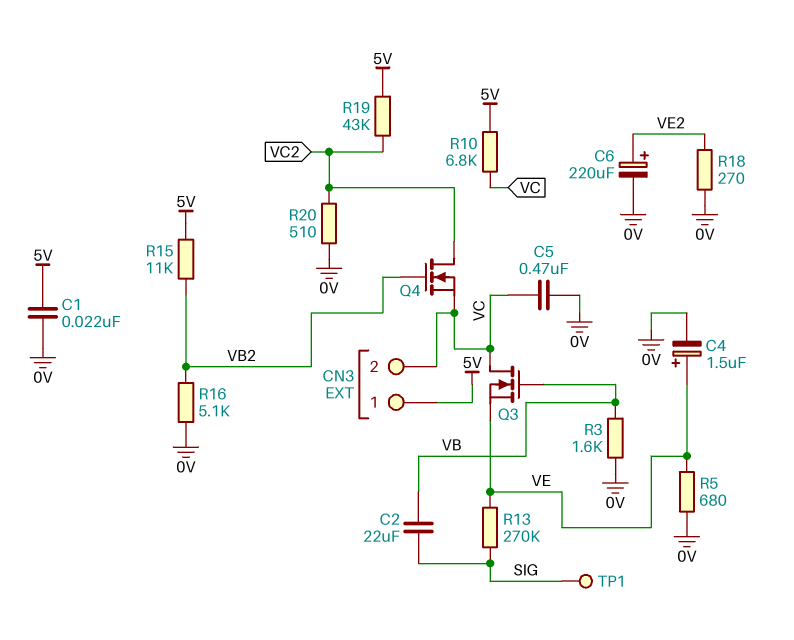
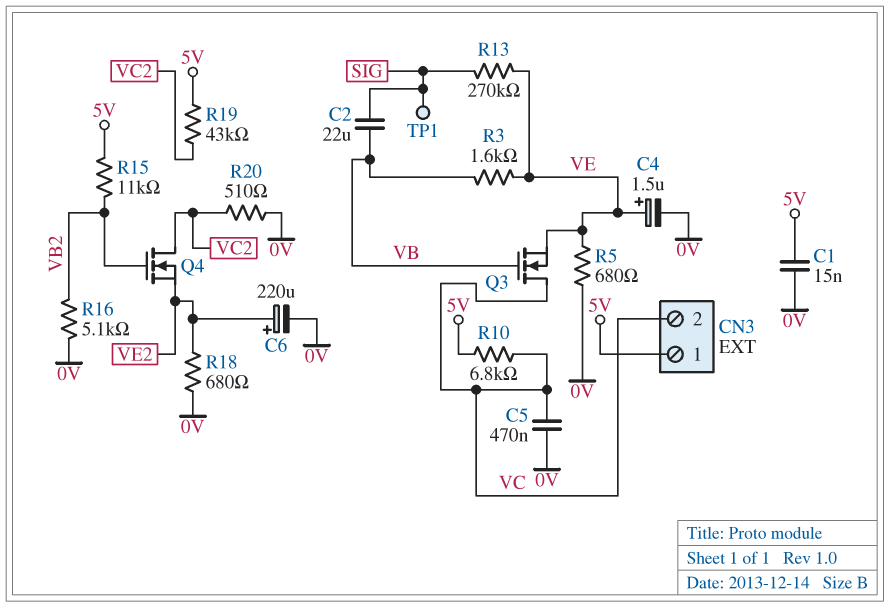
C1: 22nF (0V, 5V) -> 15nF (0V, 5V)
Q4: NMOS (G VB2, D VC2, S VC) -> NMOS (G VB2, D VC2, S VE2)
R3: 1.6k (0V, VB) -> 1.6k (VB, VE)
R18: 270 (0V, VE2) -> 680 (0V, VE2)

